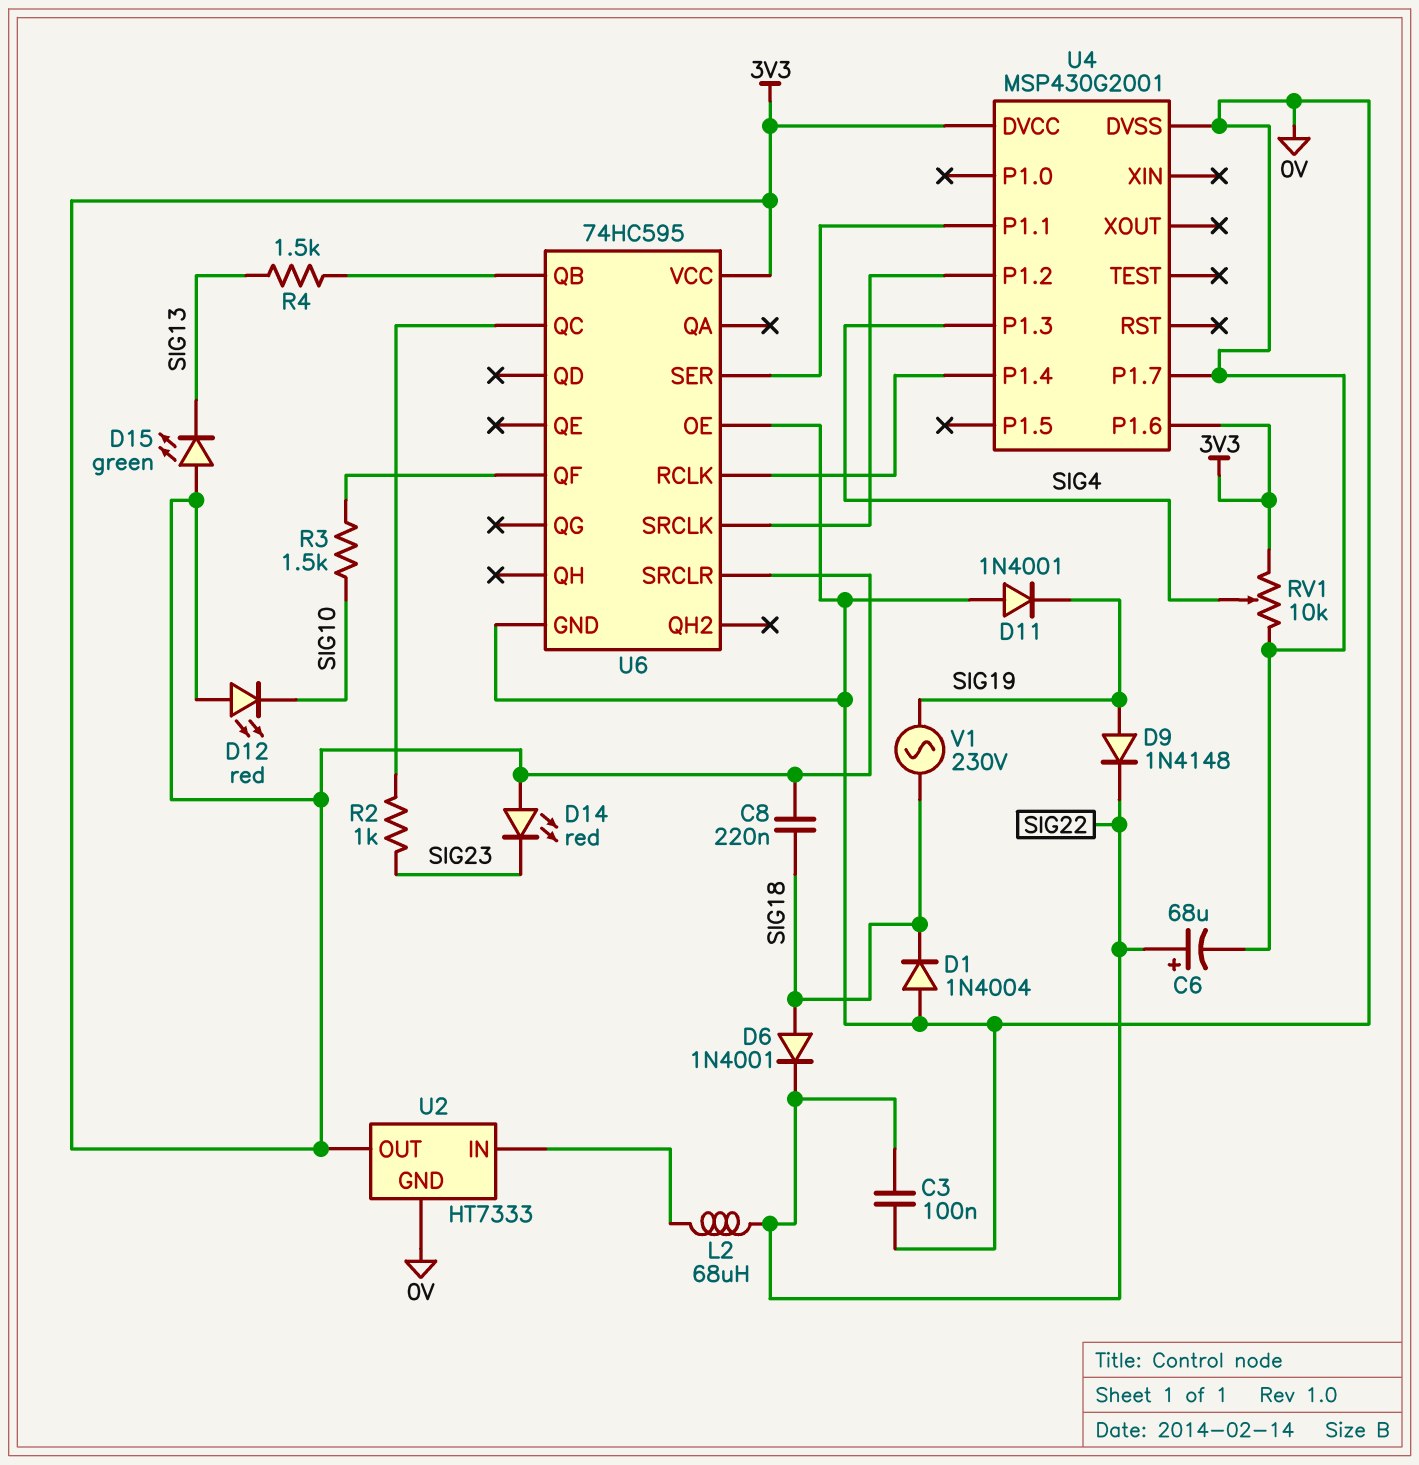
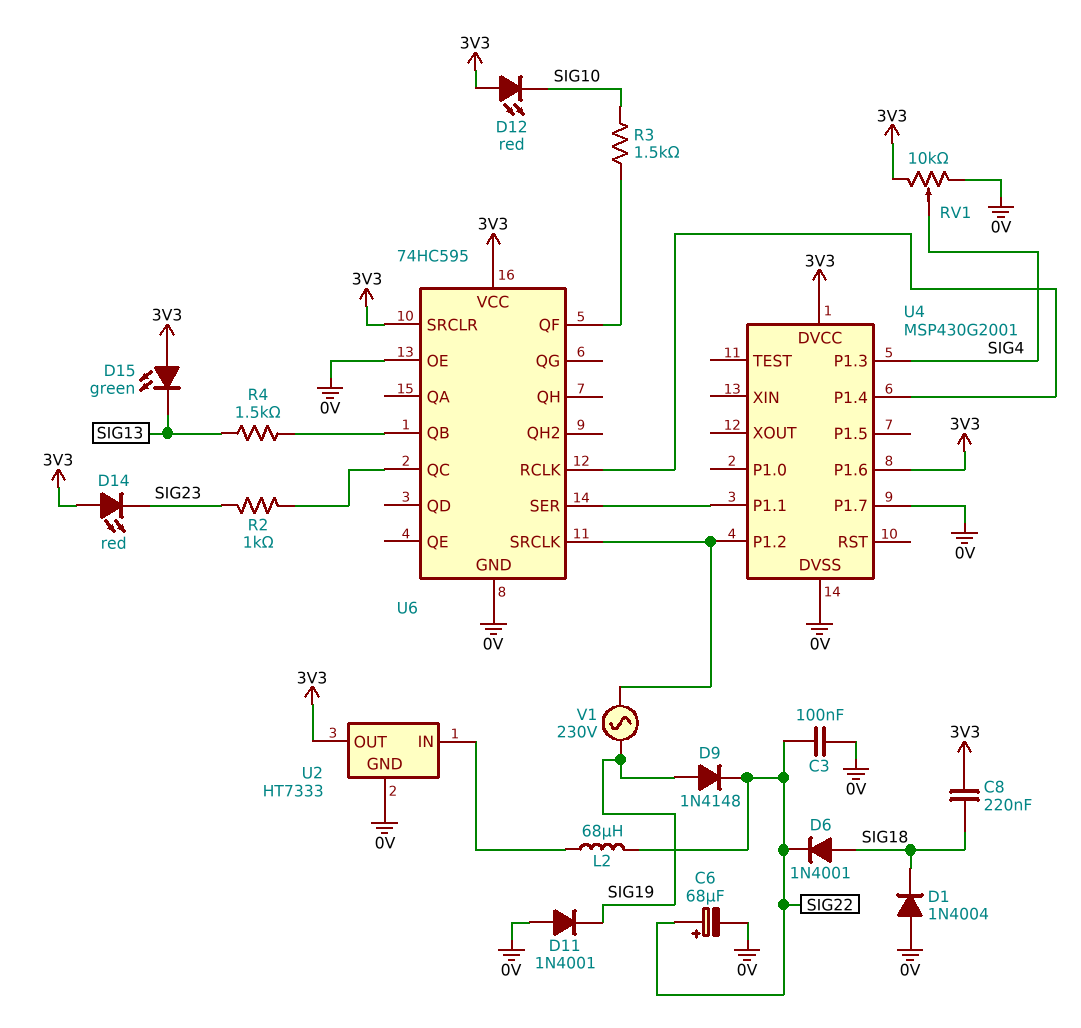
V1: AC 230V (SIG18, SIG19) -> AC 230V (SIG19, U4/P1.2)

